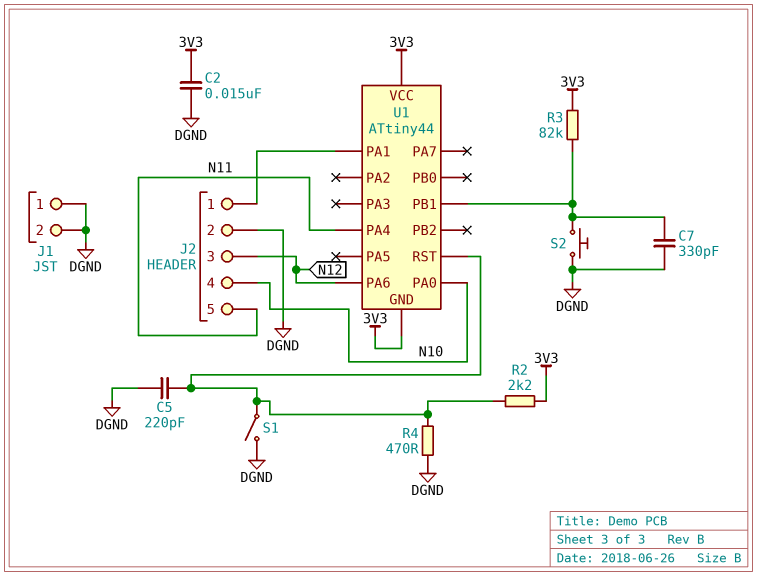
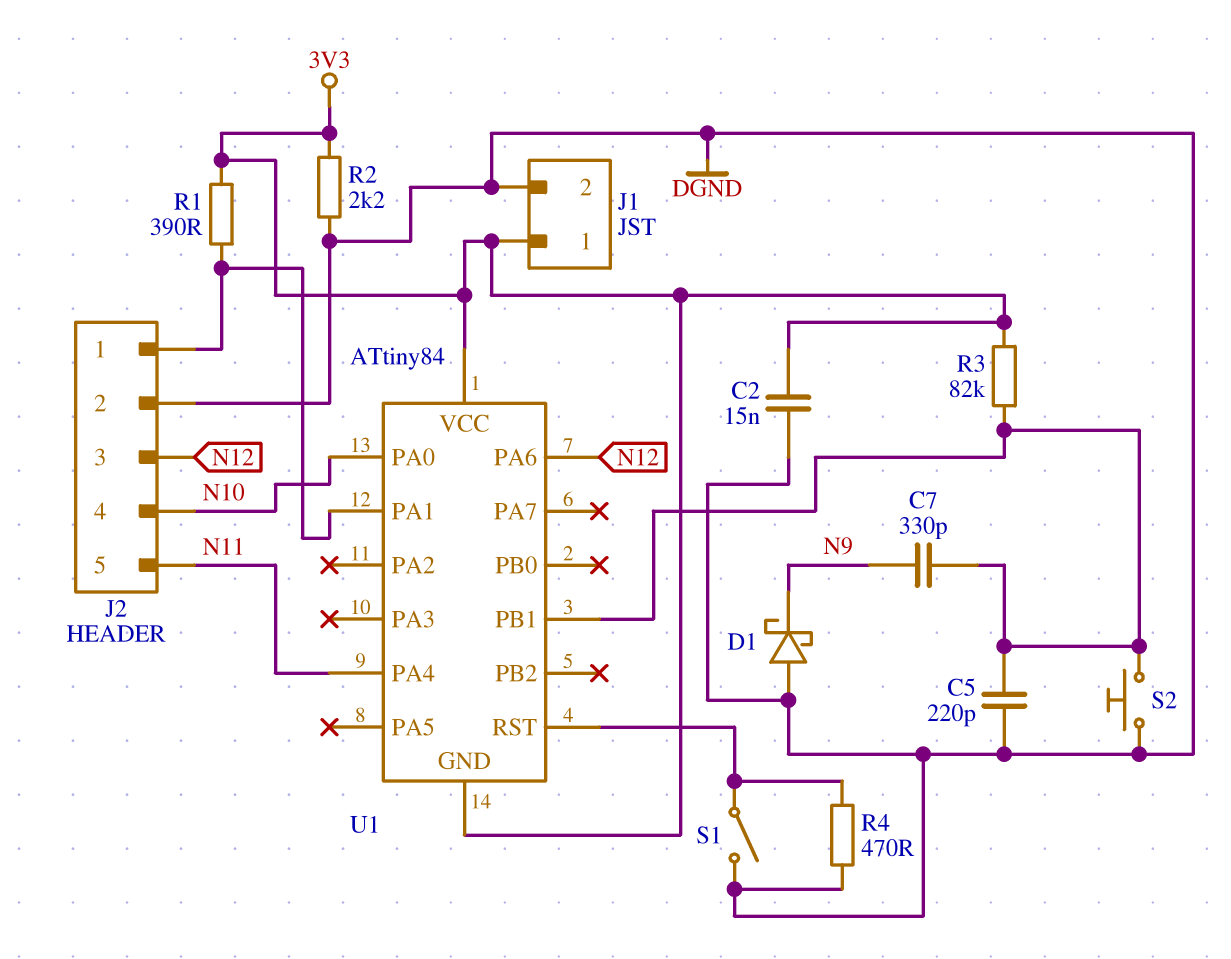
C5: 220pF (DGND, U1/RST) -> 220pF (DGND, U1/PB1)
C7: 330pF (DGND, U1/PB1) -> 330pF (N9, U1/PB1)
D1: none -> schottky (A DGND, K N9)
J1 pin 1: DGND -> 3V3
R1: none -> 390 (3V3, J2/1)
R2: 2.2k (3V3, U1/RST) -> 2.2k (3V3, DGND)
U1: ATtiny44 -> ATtiny84

